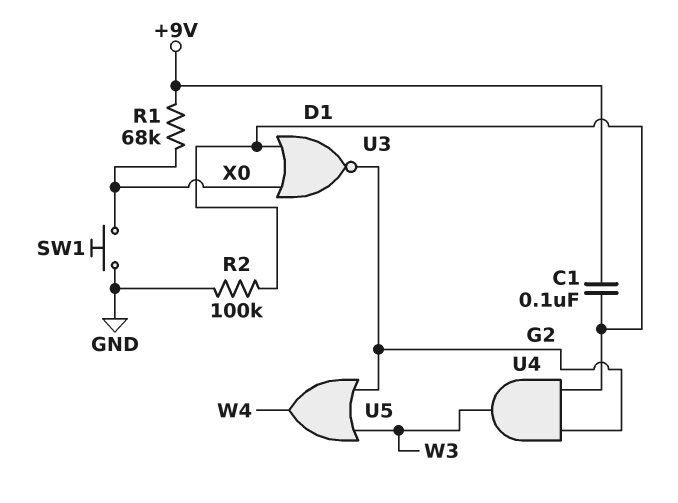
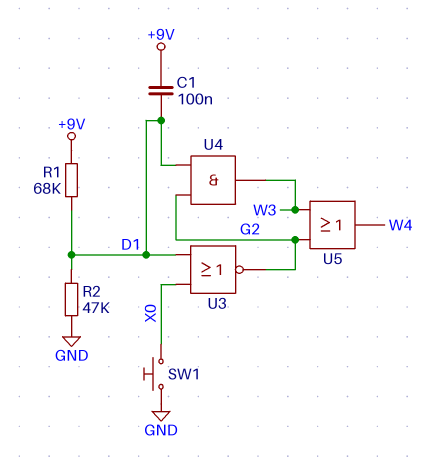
R1: 68k (+9V, X0) -> 68k (+9V, D1)
R2: 100k (D1, GND) -> 47k (D1, GND)

